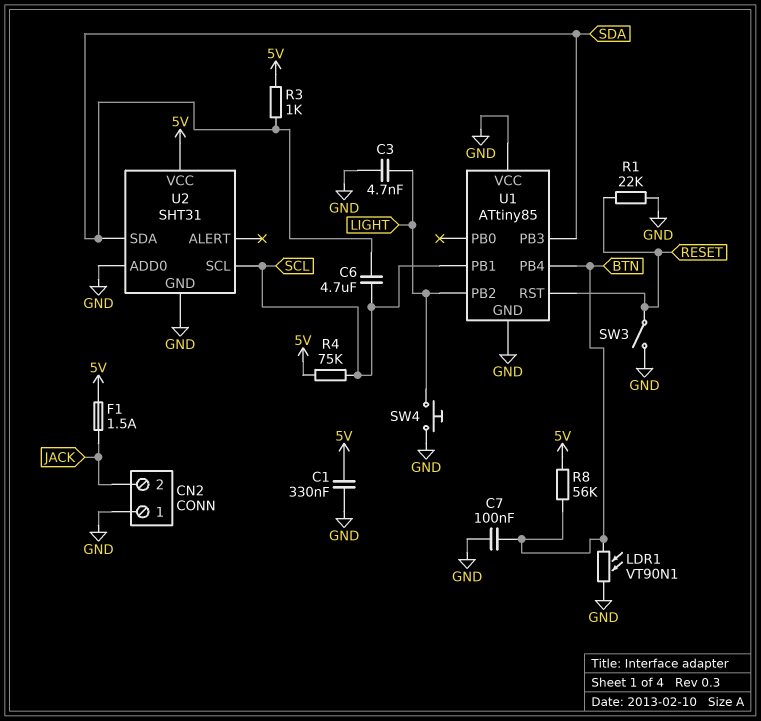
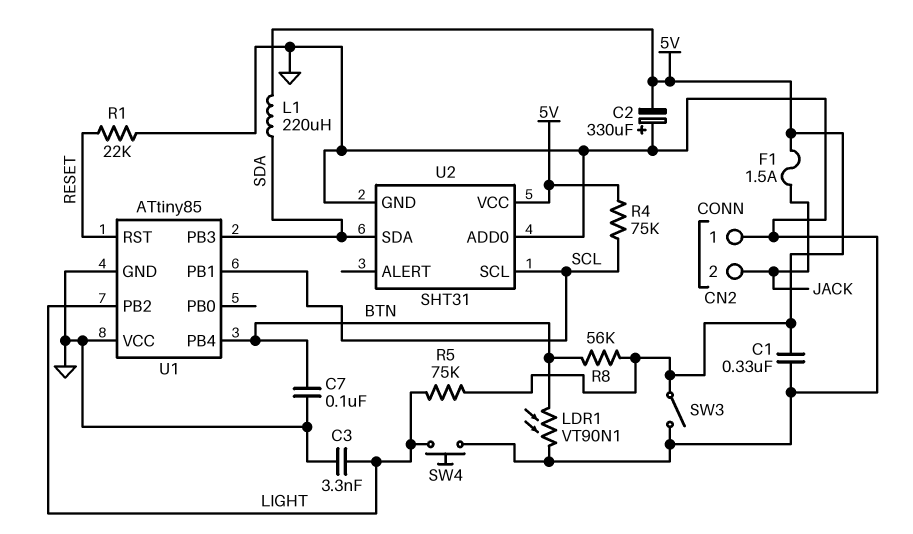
C2: none -> 330uF (plus GND, minus 5V)
C3: 4.7nF (GND, LIGHT) -> 3.3nF (GND, LIGHT)
C6: 4.7uF (SCL, SDA) -> none
L1: none -> 220uH (5V, SDA)
R3: 1k (5V, SDA) -> none
R5: none -> 75k (5V, LIGHT)
SW3: switch (GND, RESET) -> switch (5V, GND)

